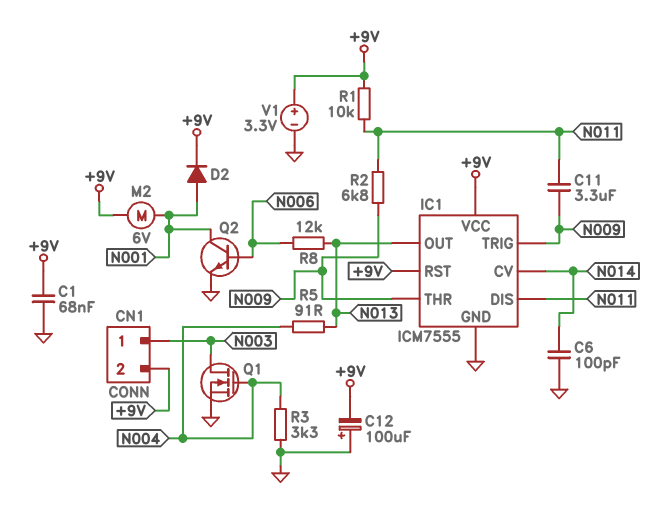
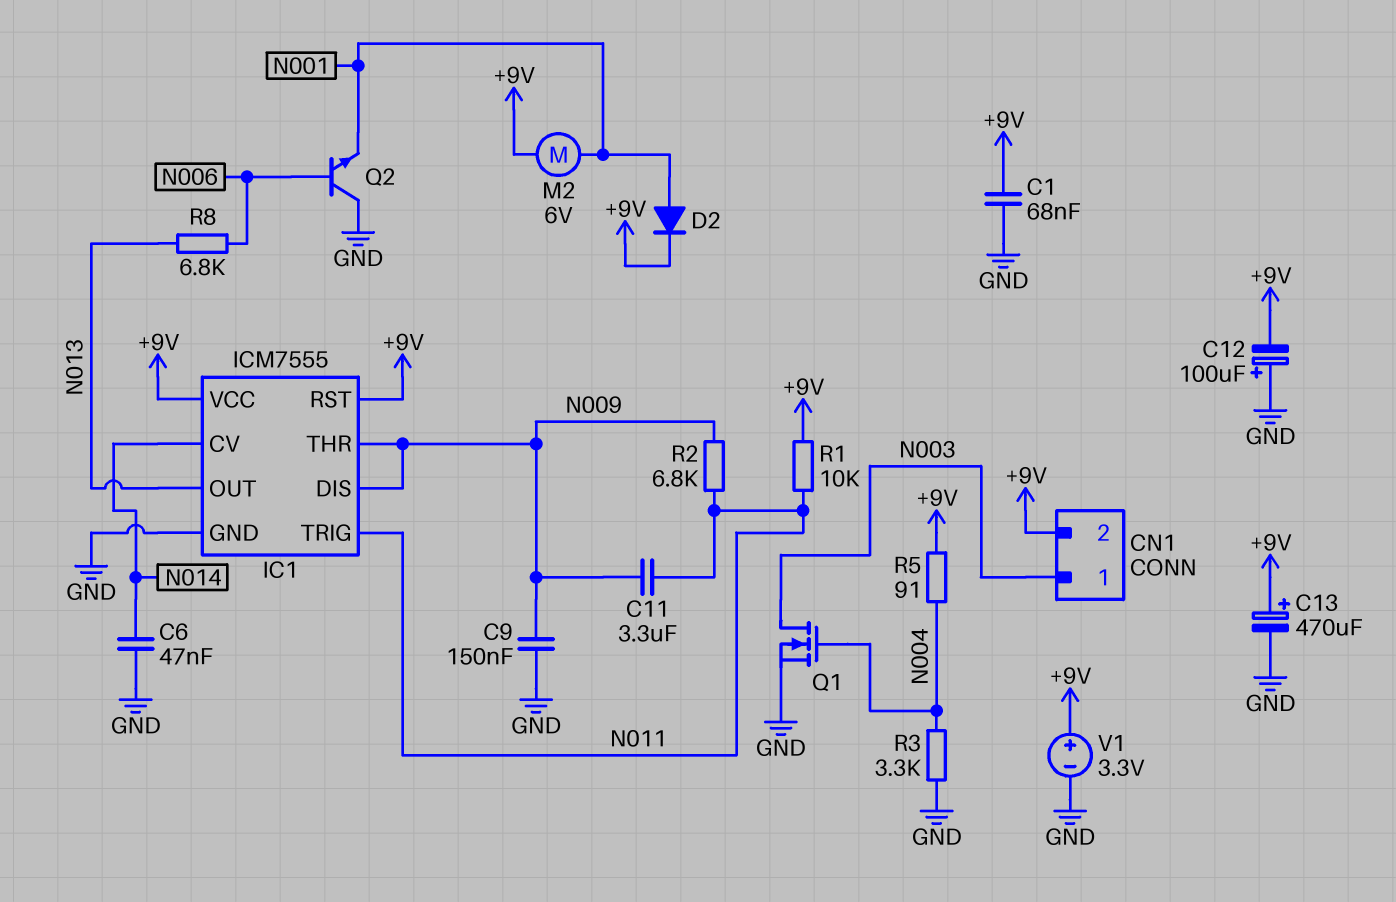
C6: 100pF (GND, N014) -> 47nF (GND, N014)
C9: none -> 150nF (GND, N009)
C13: none -> 470uF (plus +9V, minus GND)
IC1 pin DIS: N011 -> N009
IC1 pin TRIG: N009 -> N011
Q2: NPN (B N006, C N001, E GND) -> NPN (B N006, C GND, E N001)
R5: 91 (N004, N013) -> 91 (+9V, N004)
R8: 12k (N006, N013) -> 6.8k (N006, N013)

